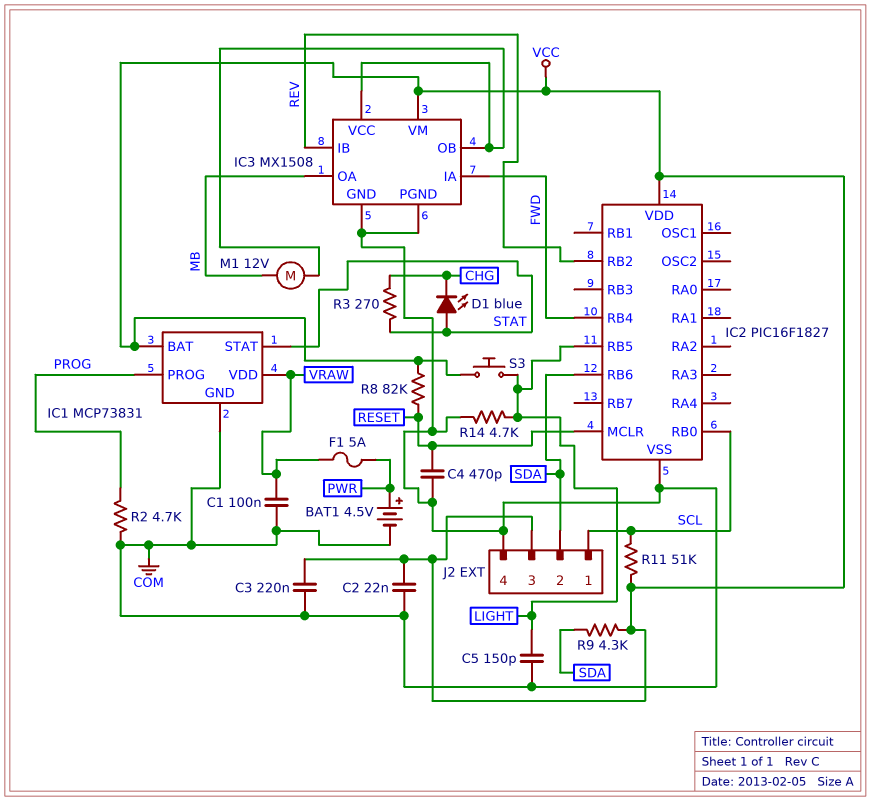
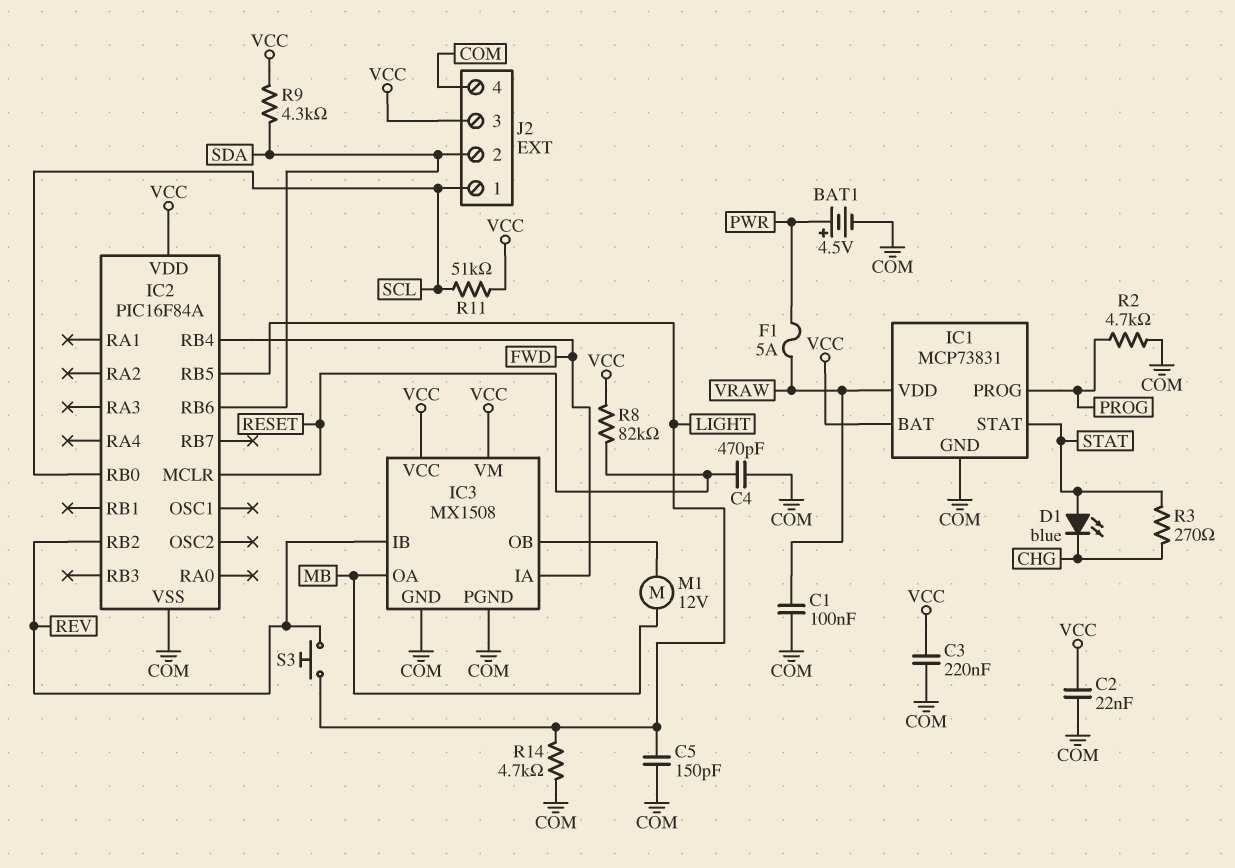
IC2: PIC16F1827 -> PIC16F84A
IC3 pin VCC: IC3/OB -> VCC
S3: button (LIGHT, VCC) -> button (LIGHT, REV)

